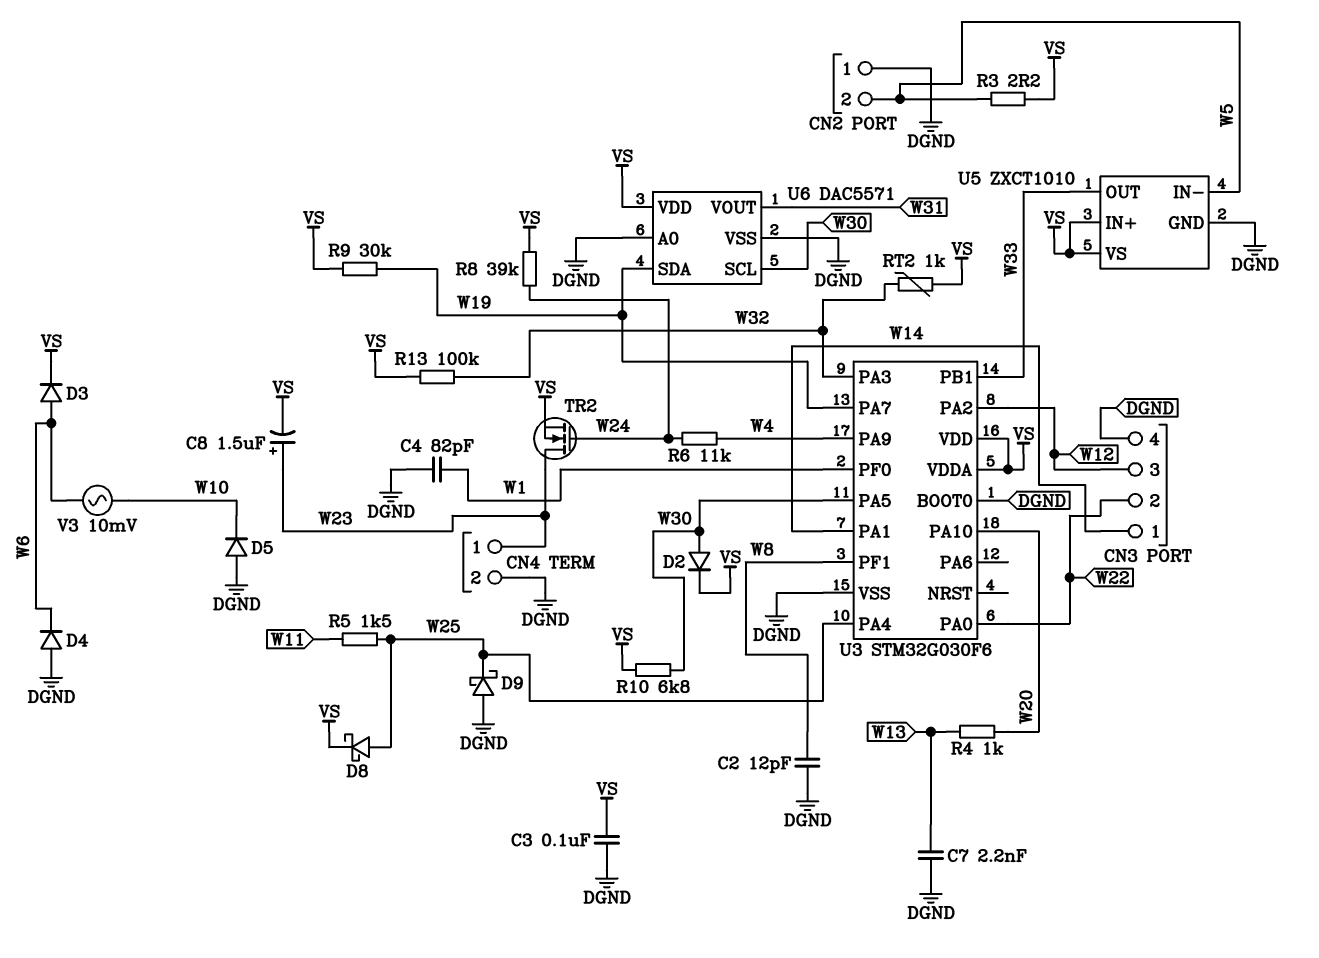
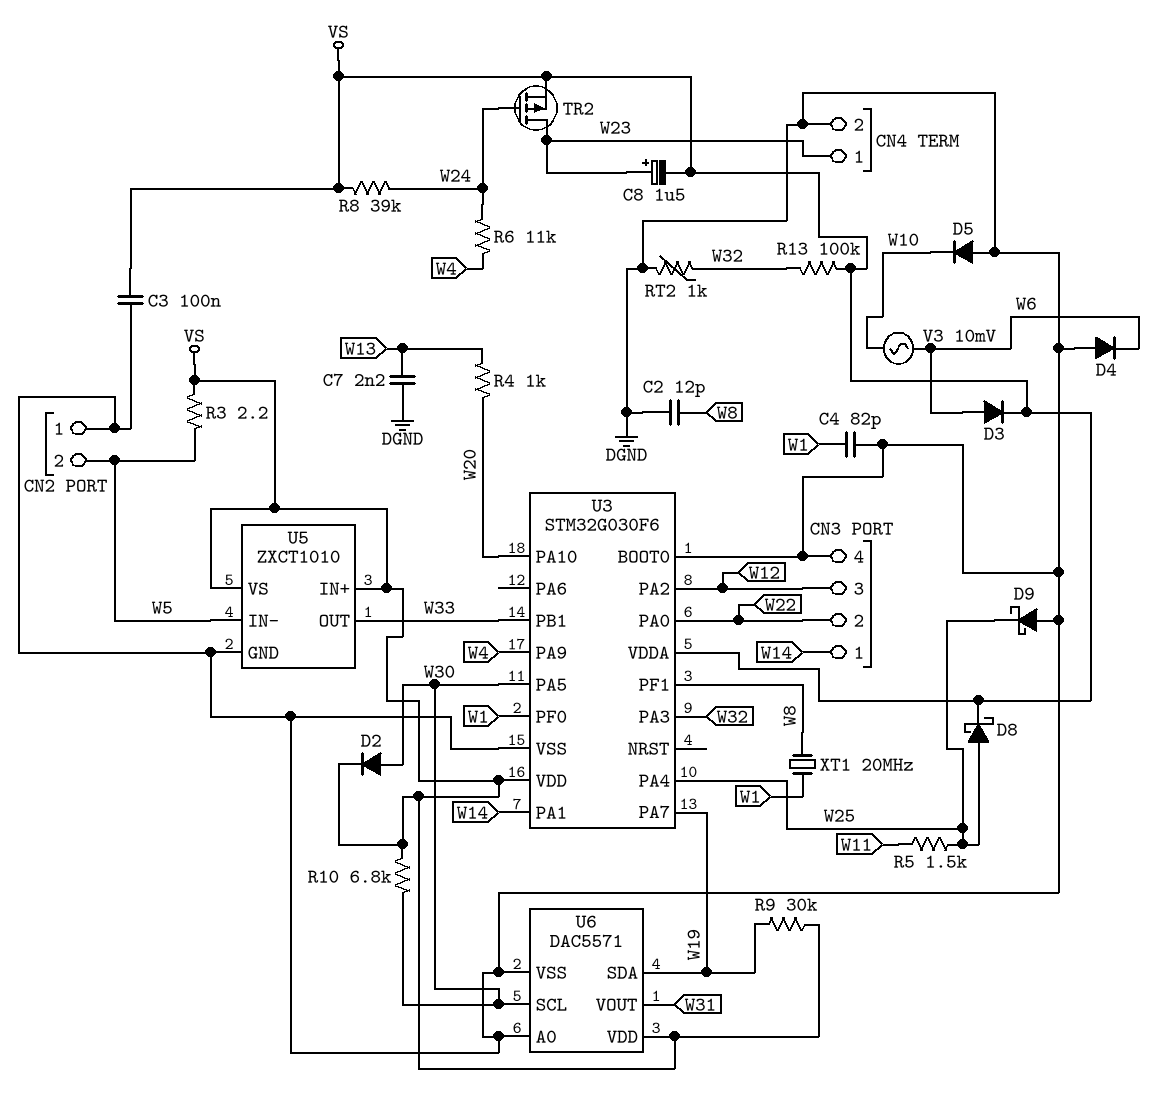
RT2: 1k (VS, W32) -> 1k (DGND, W32)
TR2: NMOS (G W24, D W23, S VS) -> PMOS (G W24, D W23, S VS)
XT1: none -> 20MHz (W1, W8)

